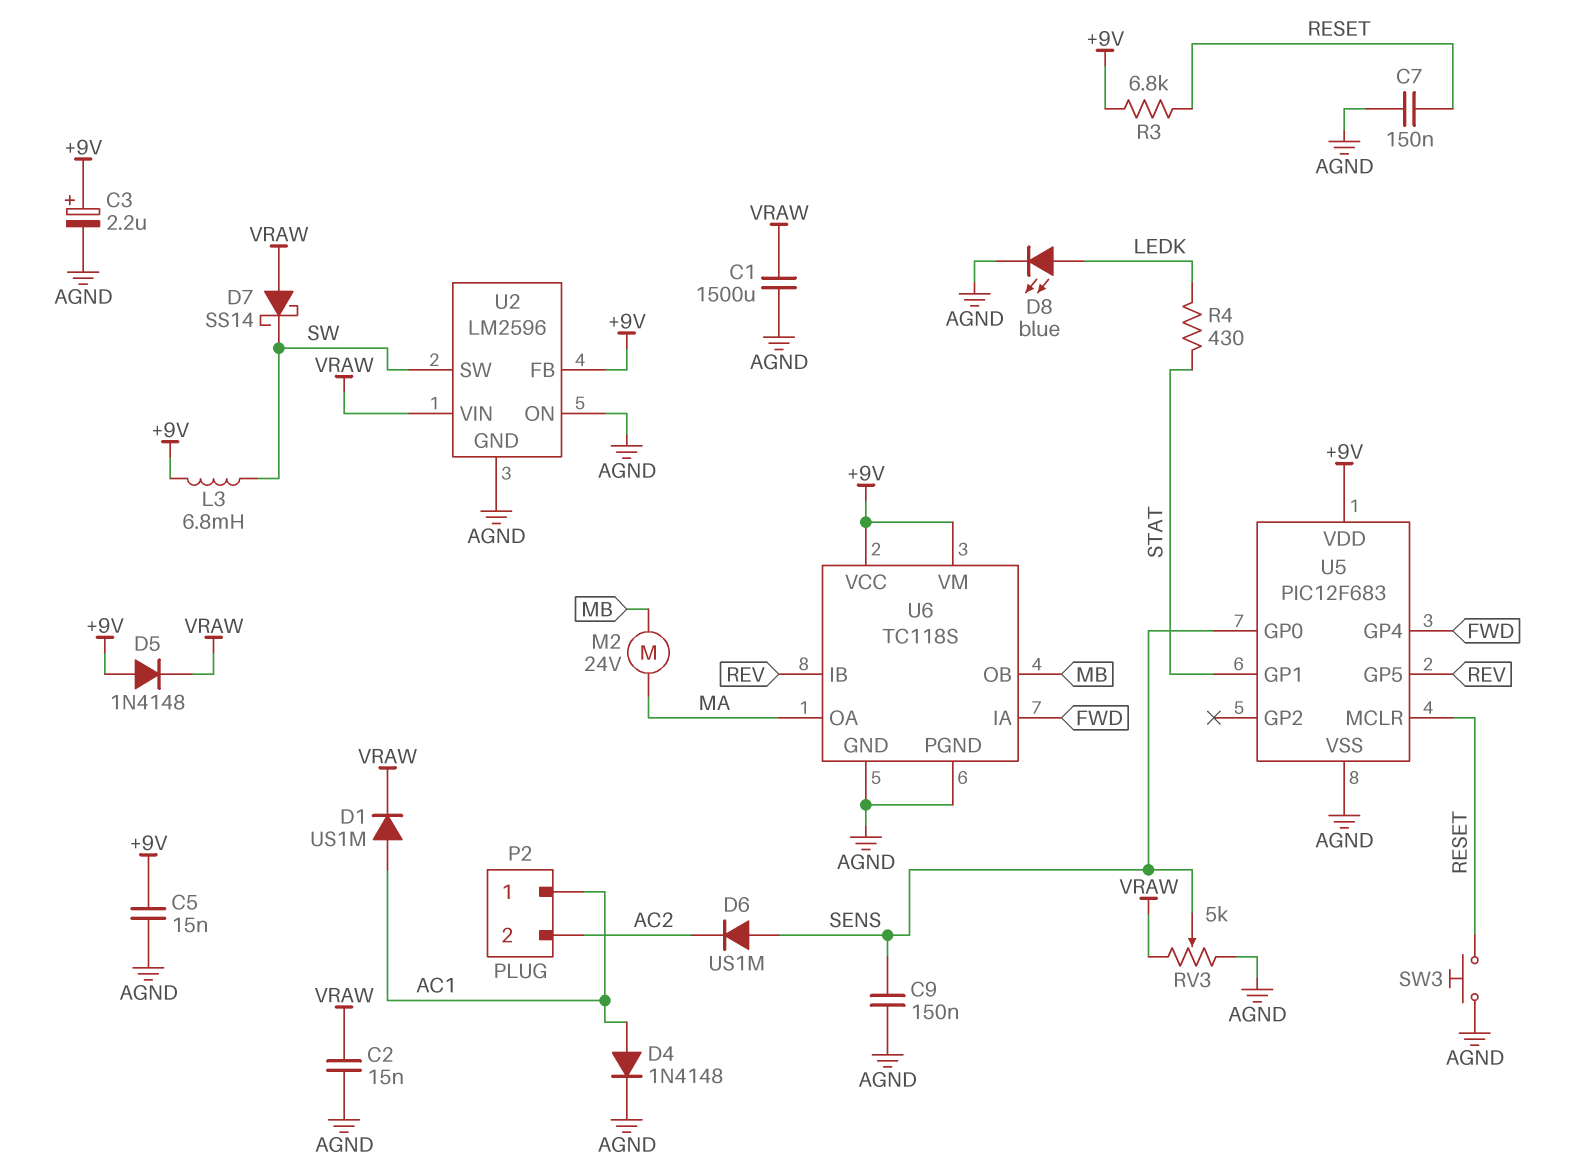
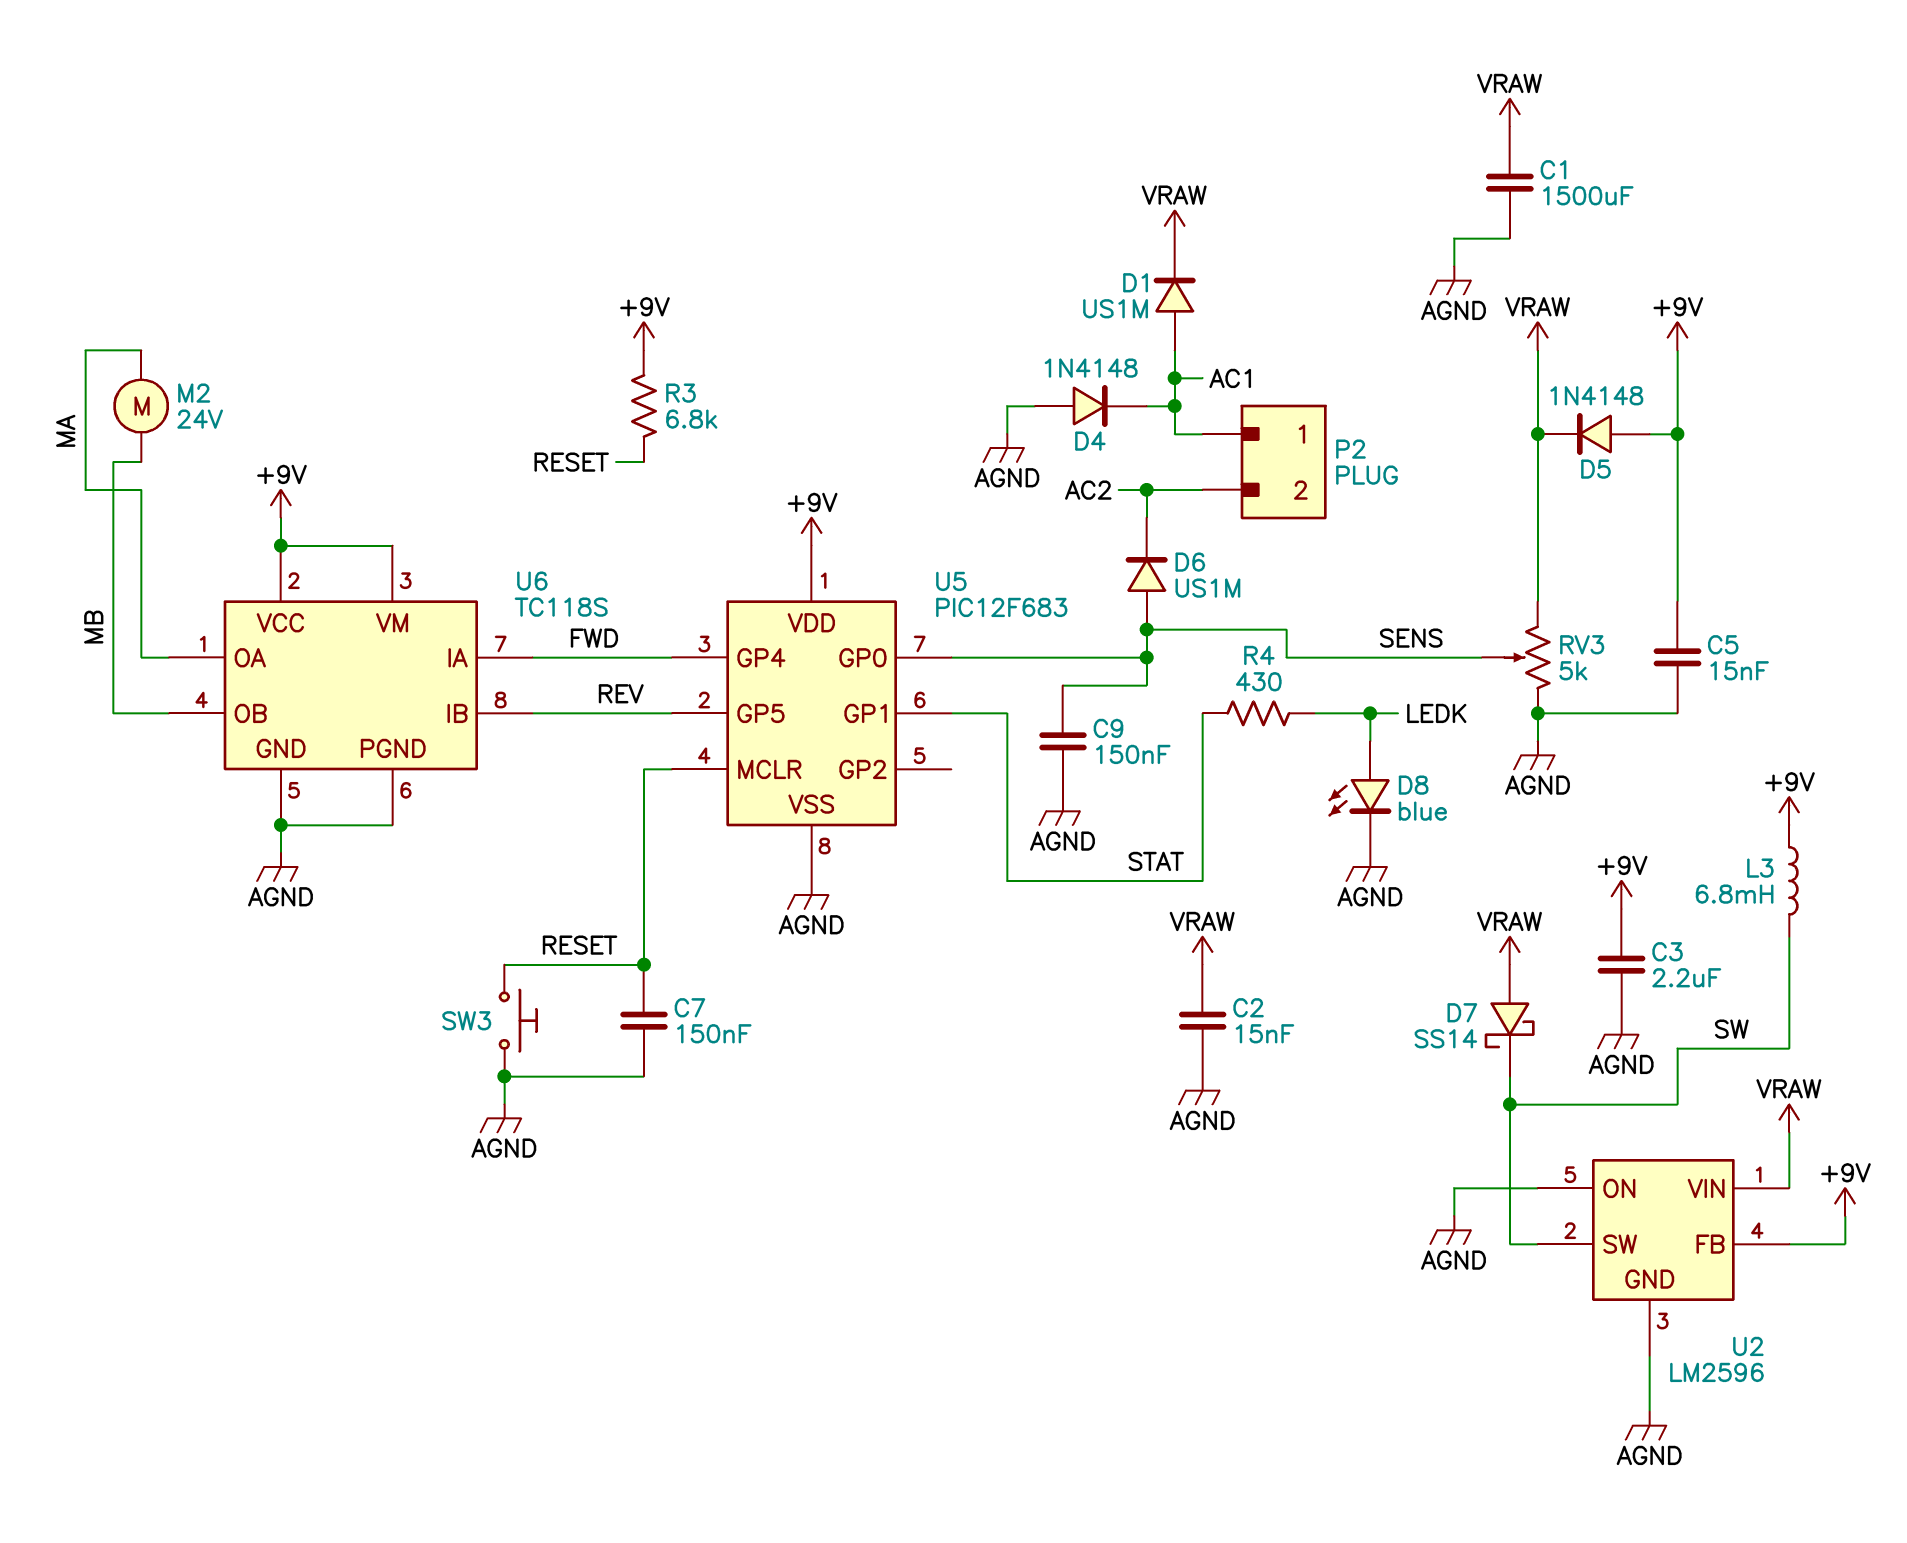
C3: 2.2uF (plus +9V, minus AGND) -> 2.2uF (+9V, AGND)
D4: diode 1N4148 (A AC1, K AGND) -> diode 1N4148 (A AGND, K AC1)

